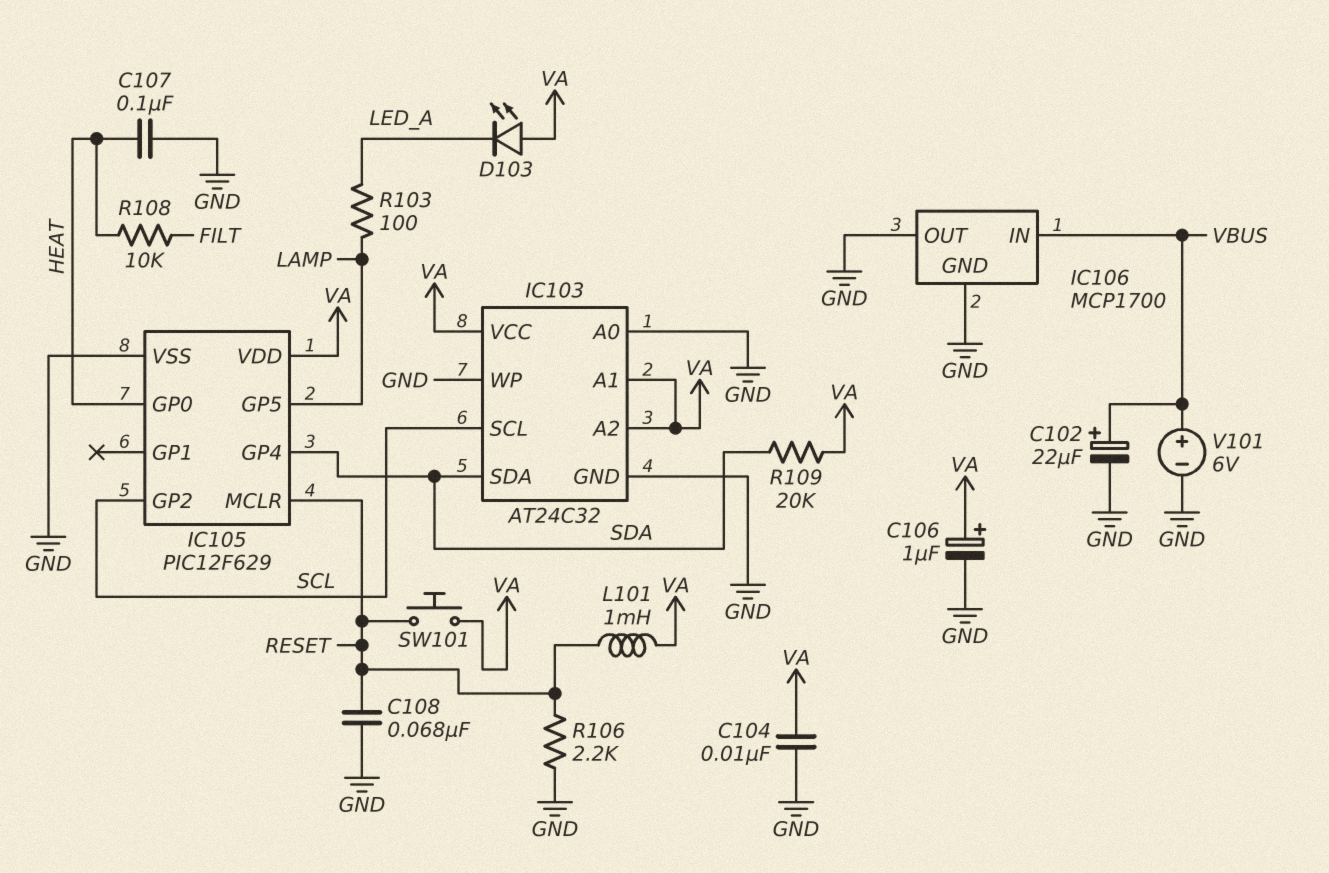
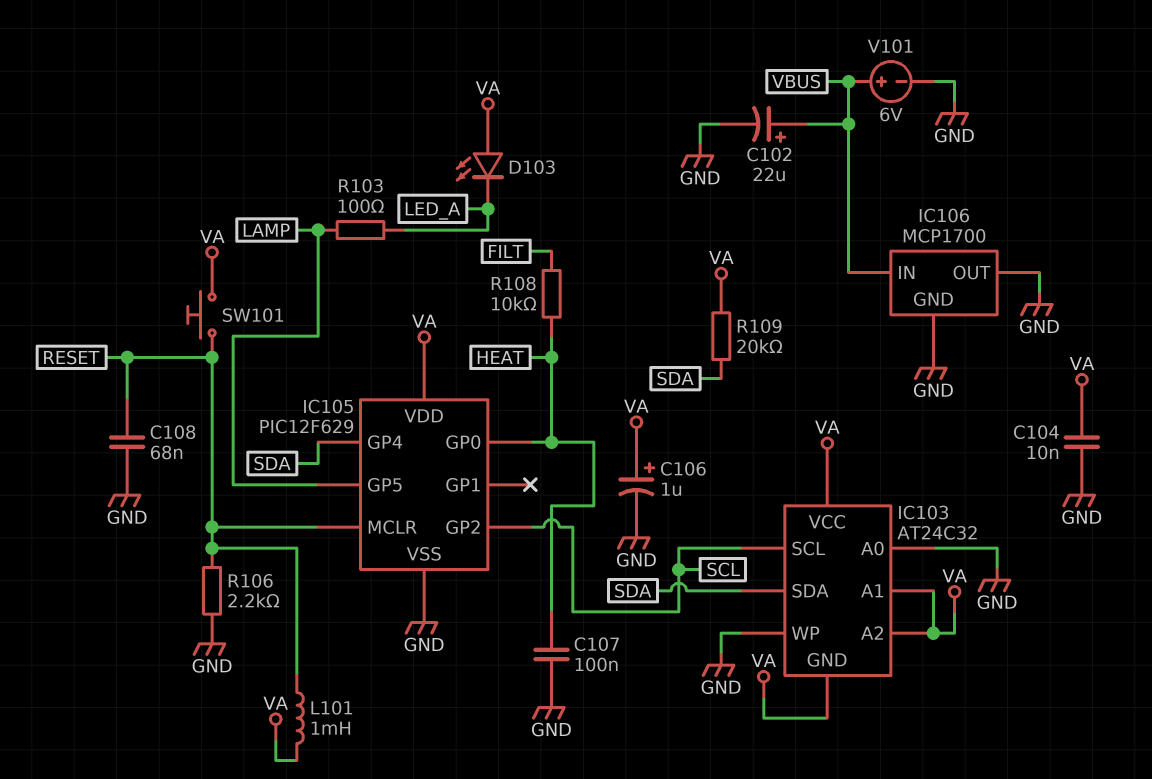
IC103 pin GND: GND -> VA

